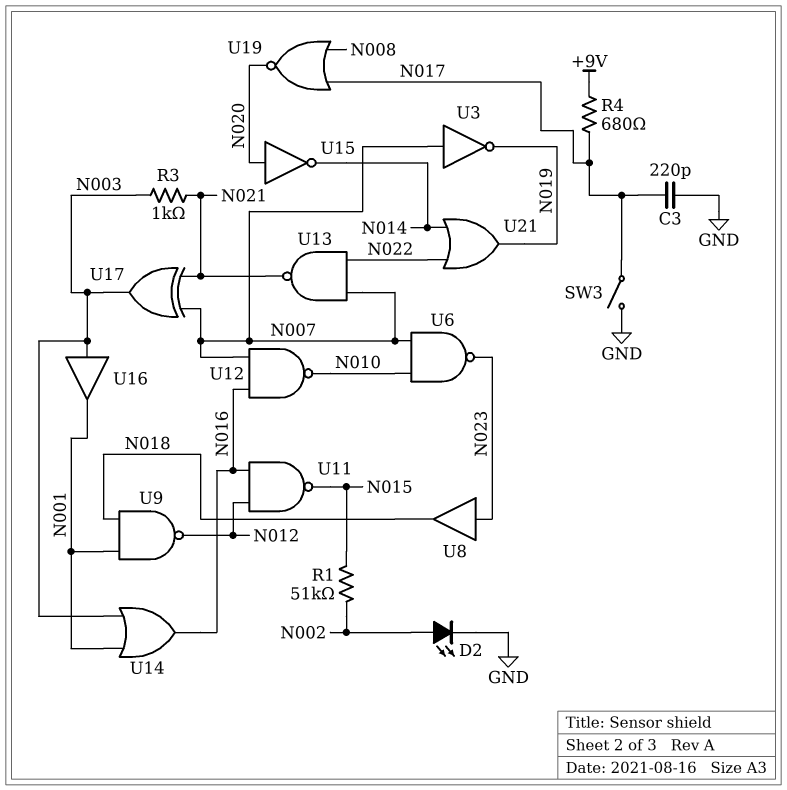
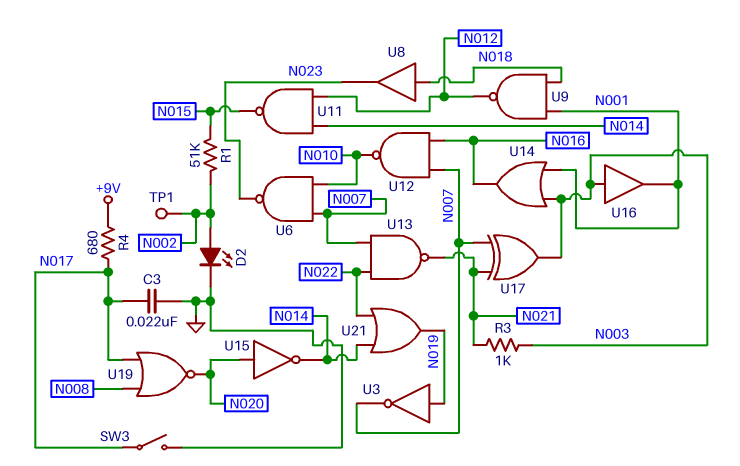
C3: 220pF (GND, N017) -> 22nF (GND, N017)
TP1: none -> test point (N002)
U3: NOT (in N007, out N019) -> NOT (in N019, out N007)
U8: buffer (in N023, out N018) -> buffer (in N018, out N023)
U11: NAND (in N012, in N016, out N015) -> NAND (in N012, in N014, out N015)

